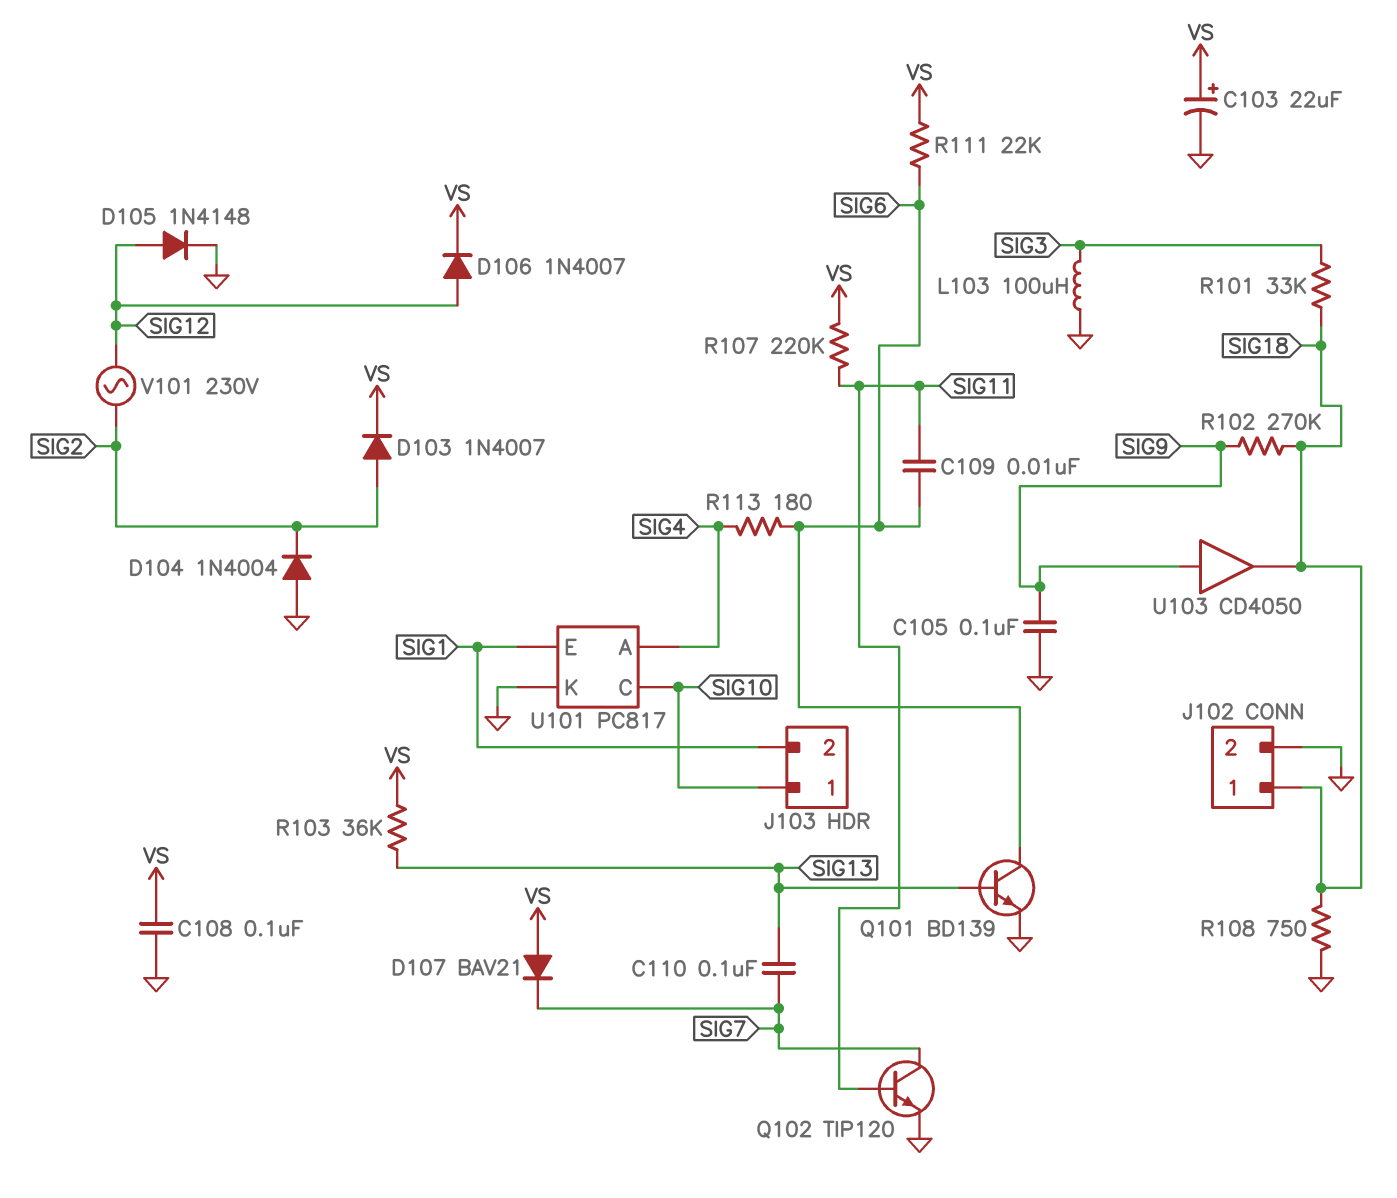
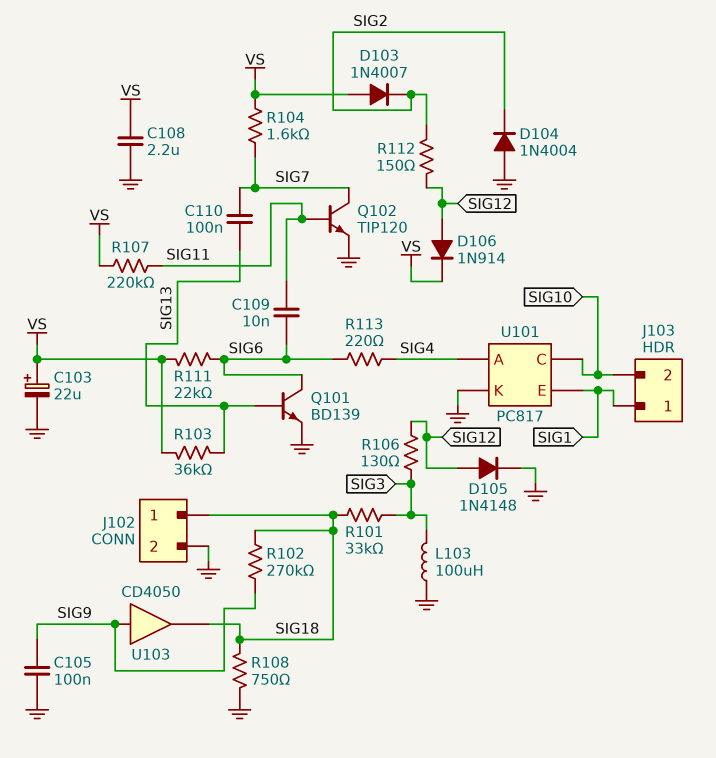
C108: 100nF (GND, VS) -> 2.2uF (GND, VS)
D103: diode 1N4007 (A SIG2, K VS) -> diode 1N4007 (A VS, K SIG2)
D106: diode 1N4007 (A SIG12, K VS) -> diode 1N914 (A SIG12, K VS)
D107: diode BAV21 (A VS, K SIG7) -> none
J103 pin 1: SIG10 -> SIG1
J103 pin 2: SIG1 -> SIG10
R104: none -> 1.6k (SIG7, VS)
R106: none -> 130 (SIG3, SIG12)
R112: none -> 150 (SIG2, SIG12)
R113: 180 (SIG4, SIG6) -> 220 (SIG4, SIG6)
V101: AC 230V (SIG2, SIG12) -> none

